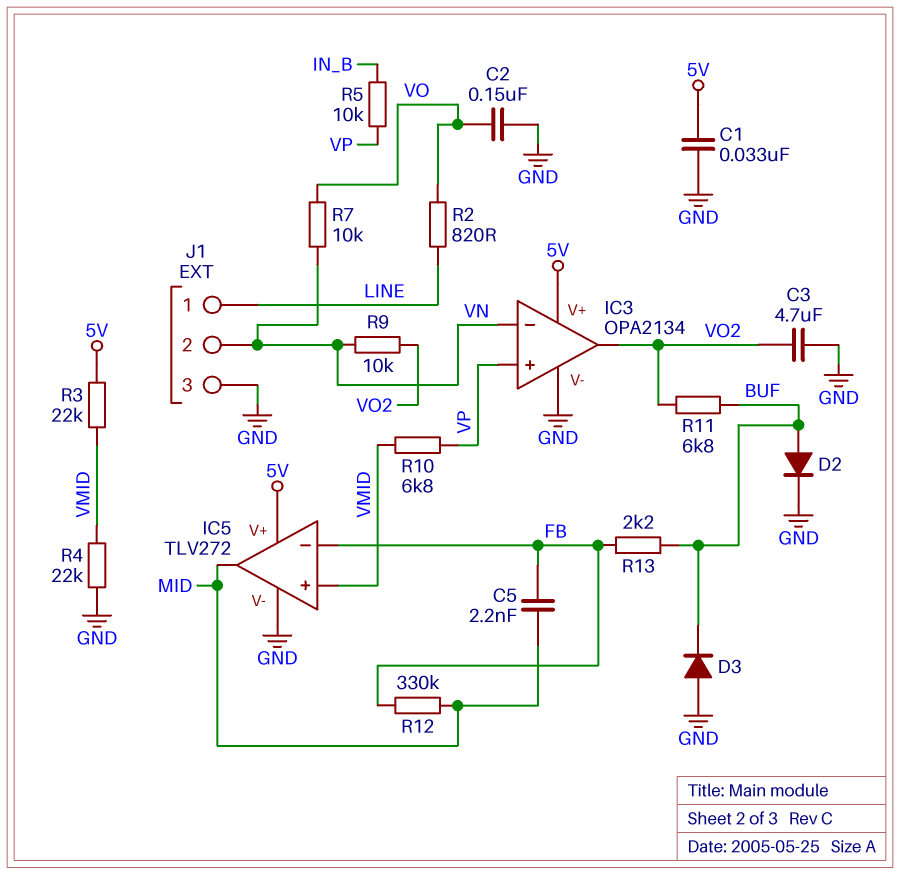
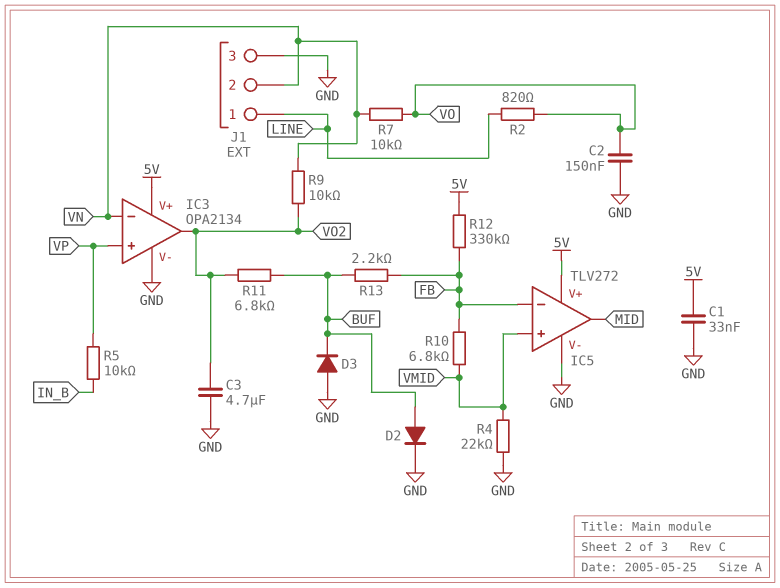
C5: 2.2nF (FB, MID) -> none
R3: 22k (5V, VMID) -> none
R10: 6.8k (VMID, VP) -> 6.8k (FB, VMID)
R12: 330k (FB, MID) -> 330k (5V, FB)

